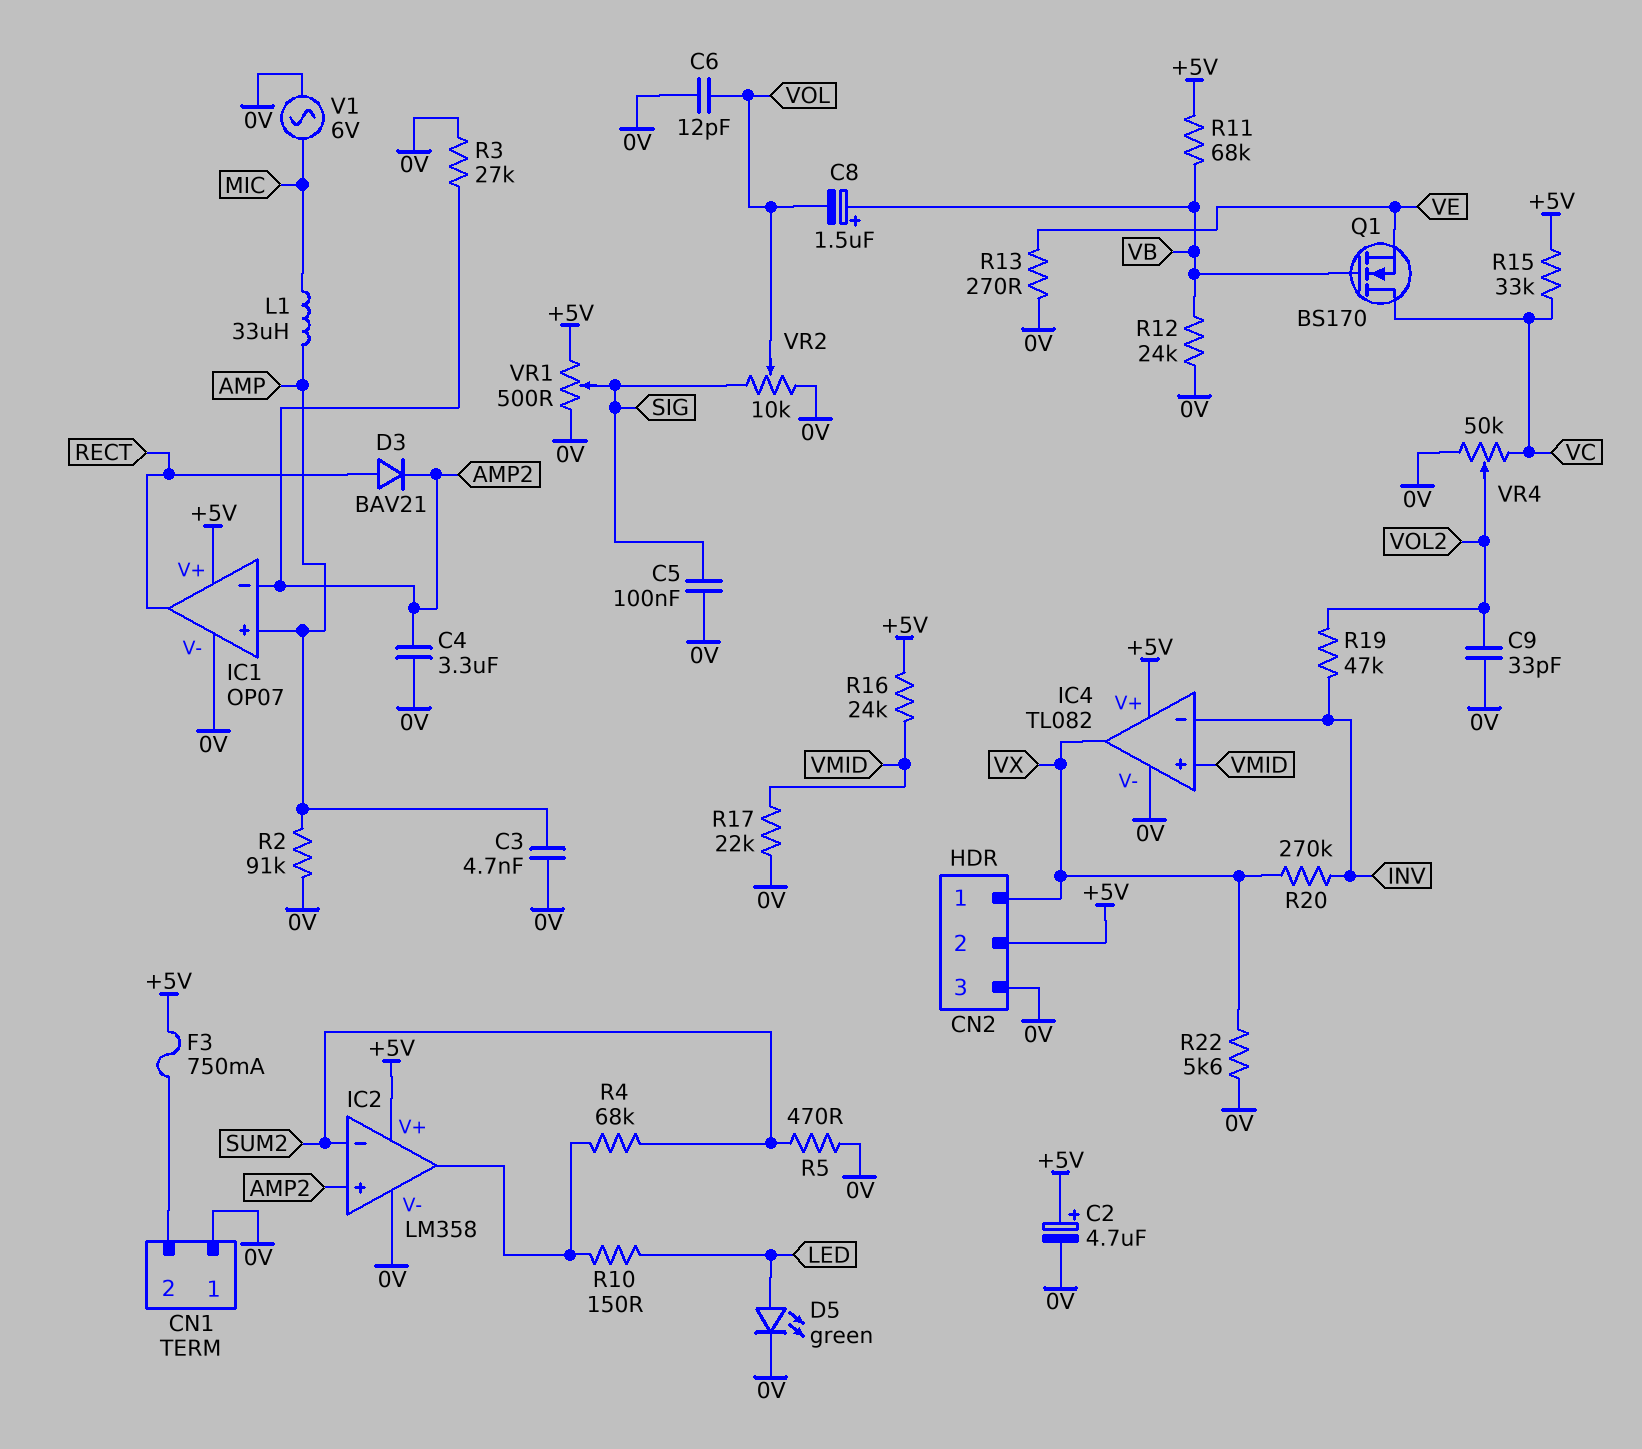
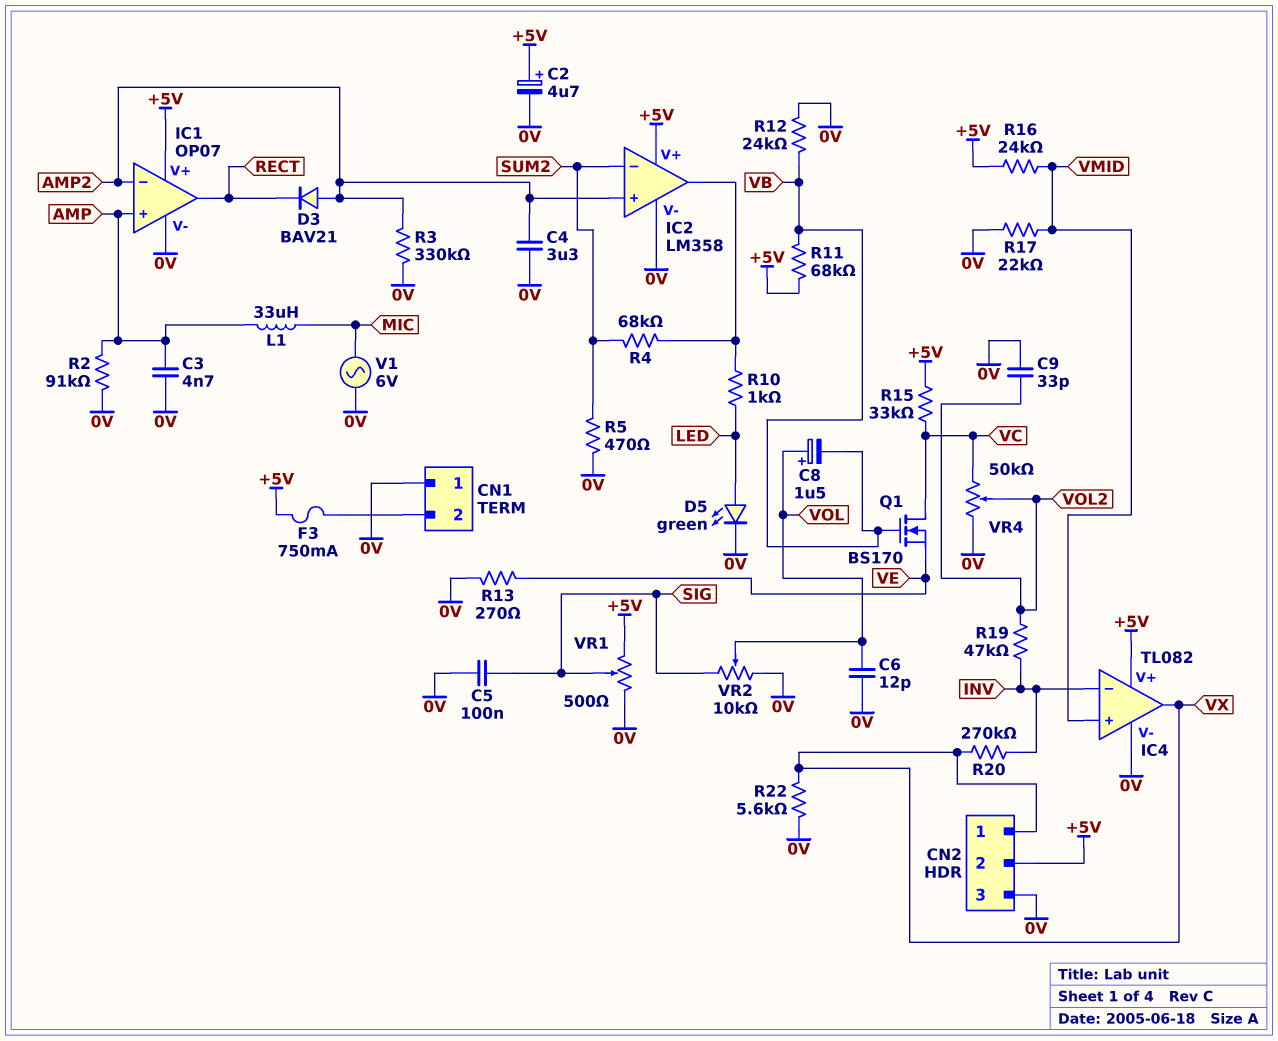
C8: 1.5uF (plus VB, minus VOL) -> 1.5uF (plus VOL, minus VB)
D3: diode BAV21 (A RECT, K AMP2) -> diode BAV21 (A AMP2, K RECT)
R3: 27k (0V, AMP2) -> 330k (0V, AMP2)
R10: 150 (IC2/out, LED) -> 1k (IC2/out, LED)

